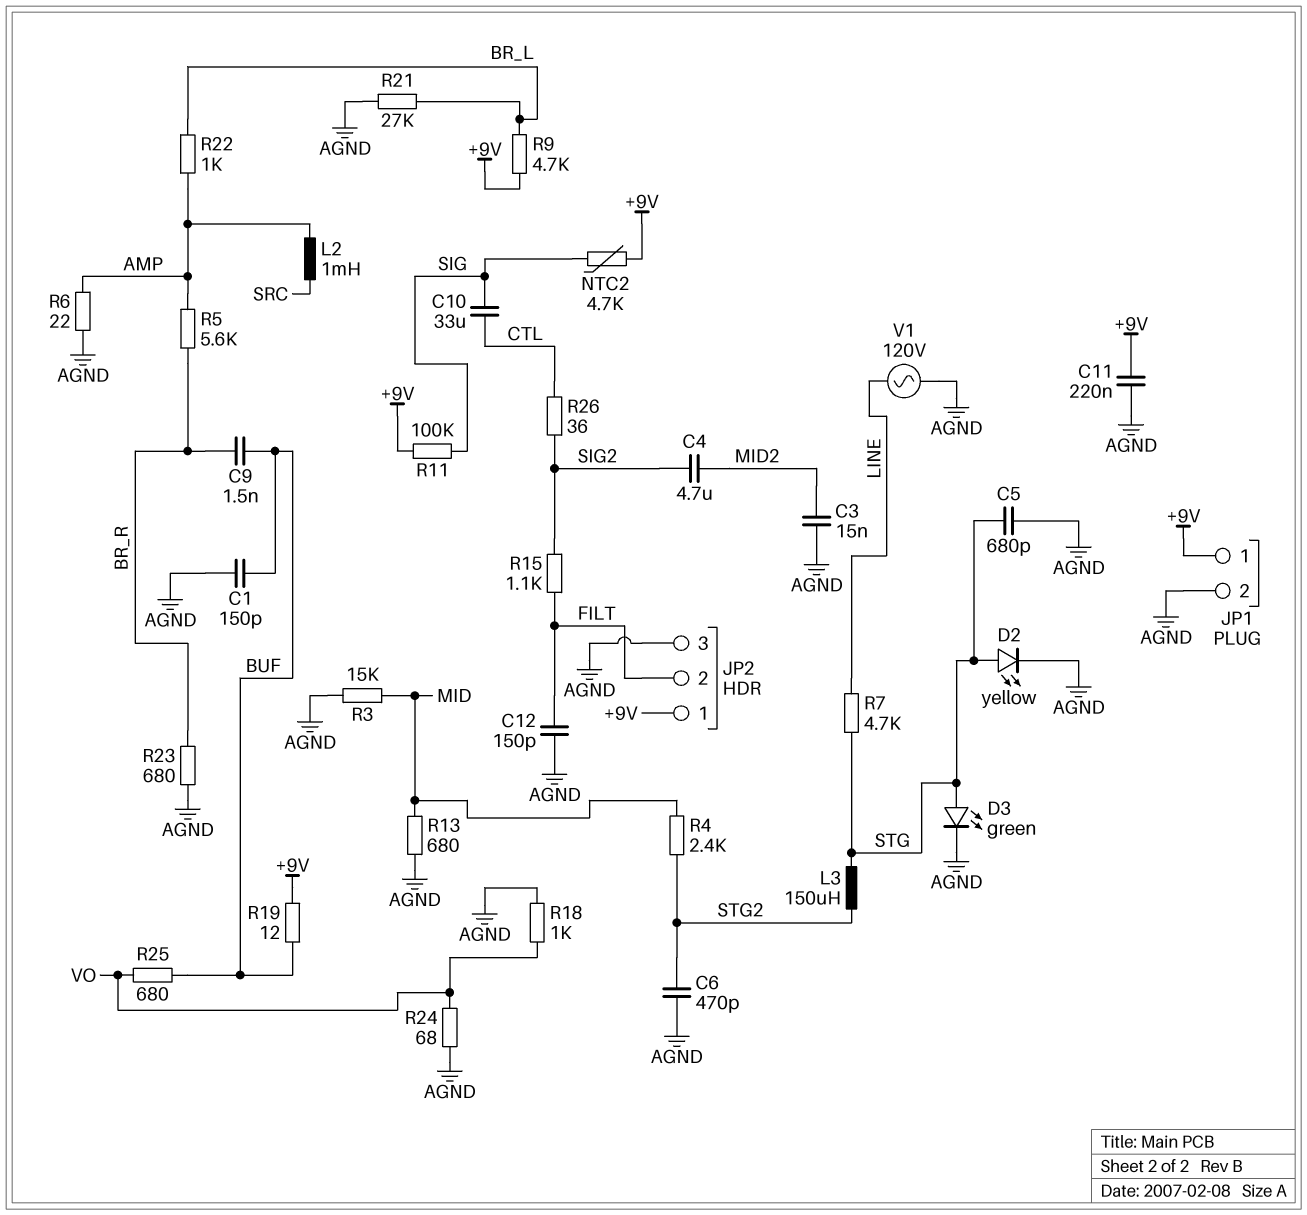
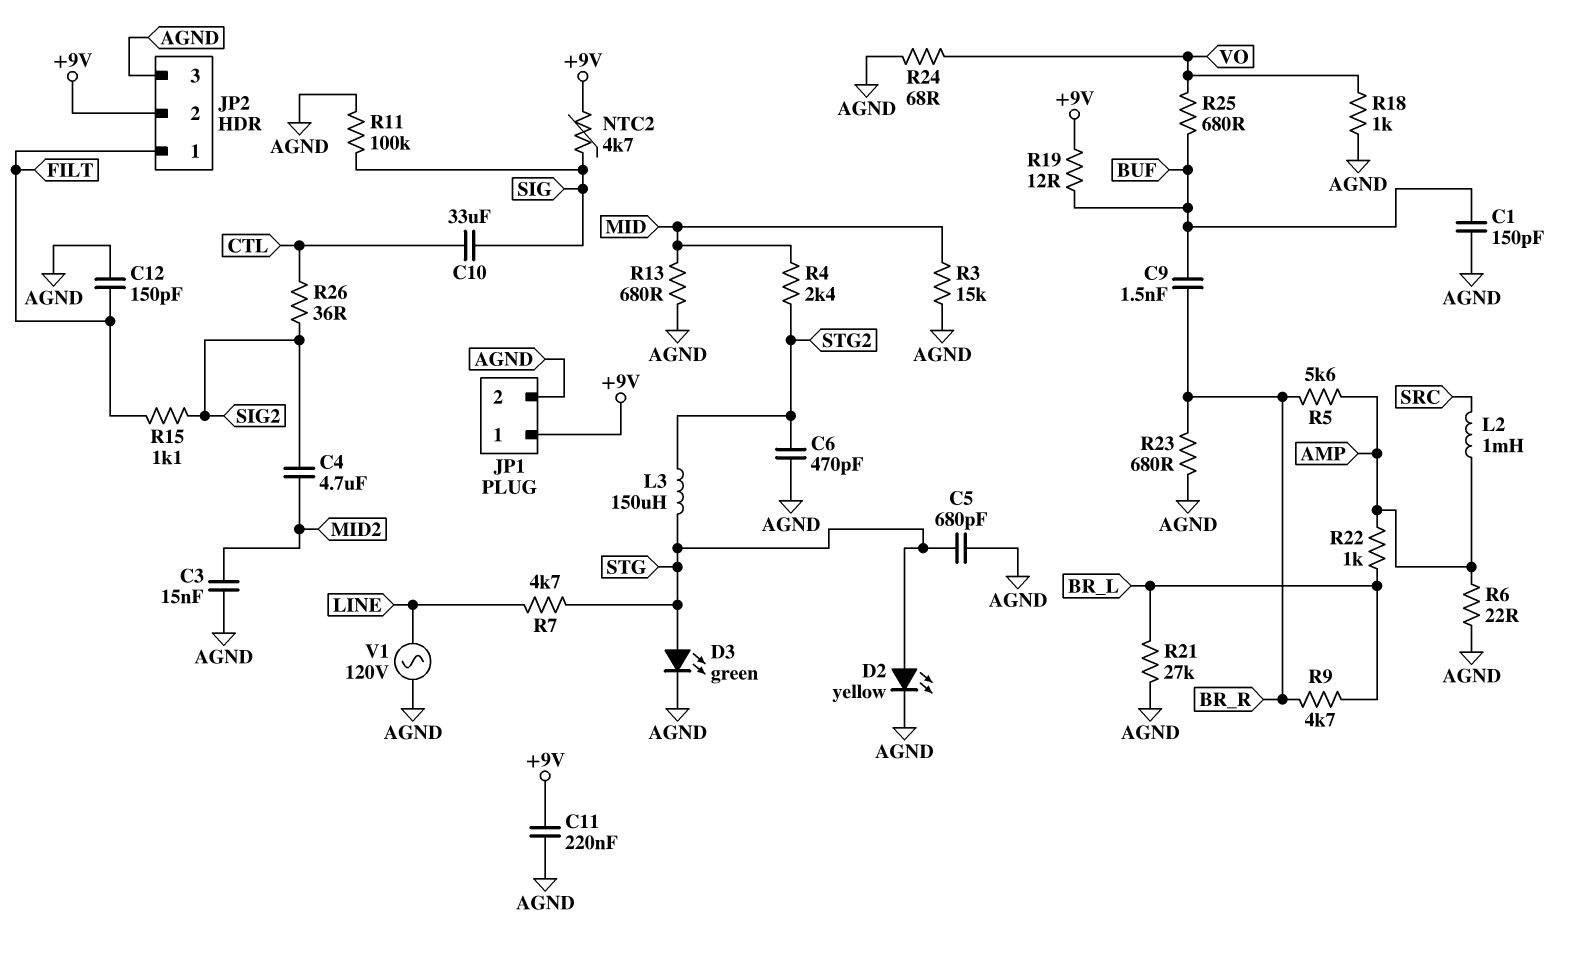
JP2 pin 1: +9V -> FILT
JP2 pin 2: FILT -> +9V
R9: 4.7k (+9V, BR_L) -> 4.7k (BR_L, BR_R)
R11: 100k (+9V, SIG) -> 100k (AGND, SIG)

